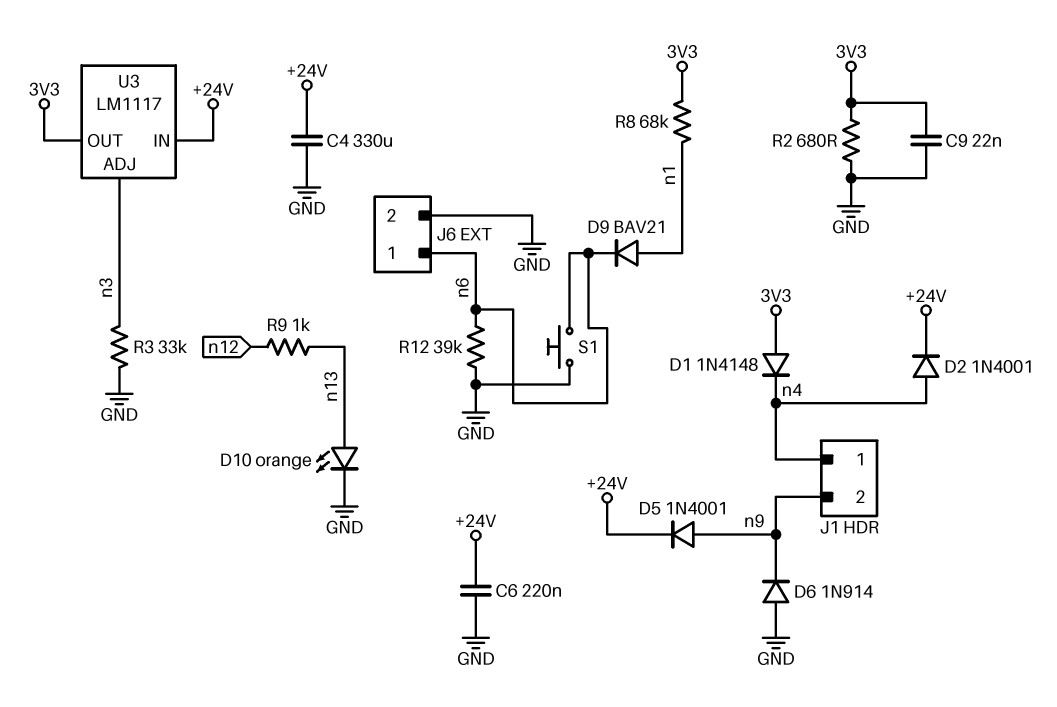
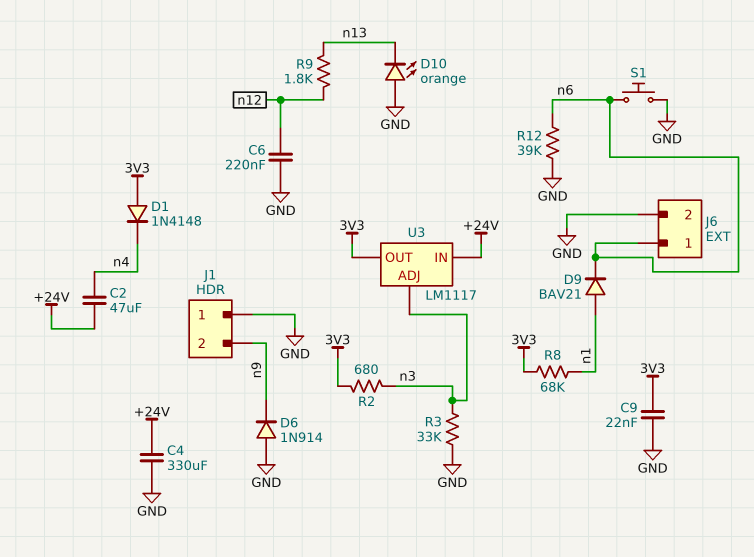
C2: none -> 47uF (+24V, n4)
C6: 220nF (+24V, GND) -> 220nF (GND, n12)
D2: diode 1N4001 (A n4, K +24V) -> none
D5: diode 1N4001 (A n9, K +24V) -> none
D10: LED orange (A n13, K GND) -> LED orange (A GND, K n13)
J1 pin 1: n4 -> GND
R2: 680 (3V3, GND) -> 680 (3V3, n3)
R9: 1k (n12, n13) -> 1.8k (n12, n13)

